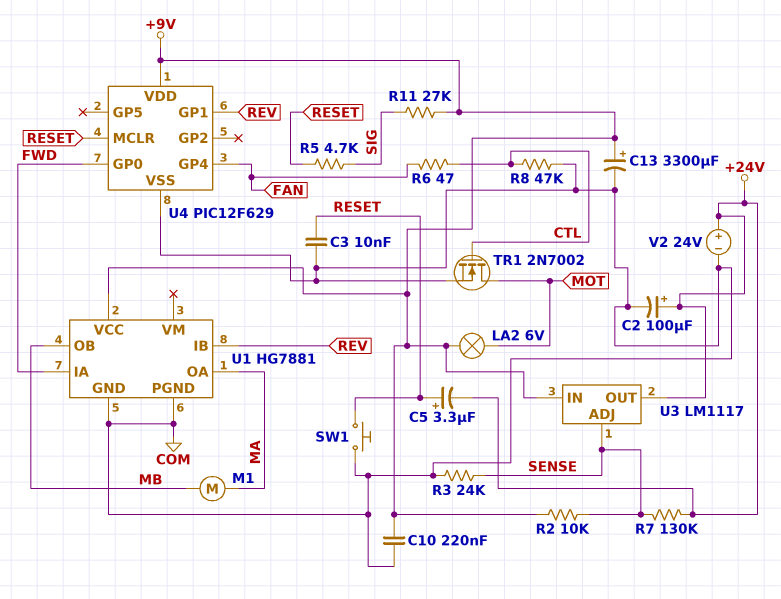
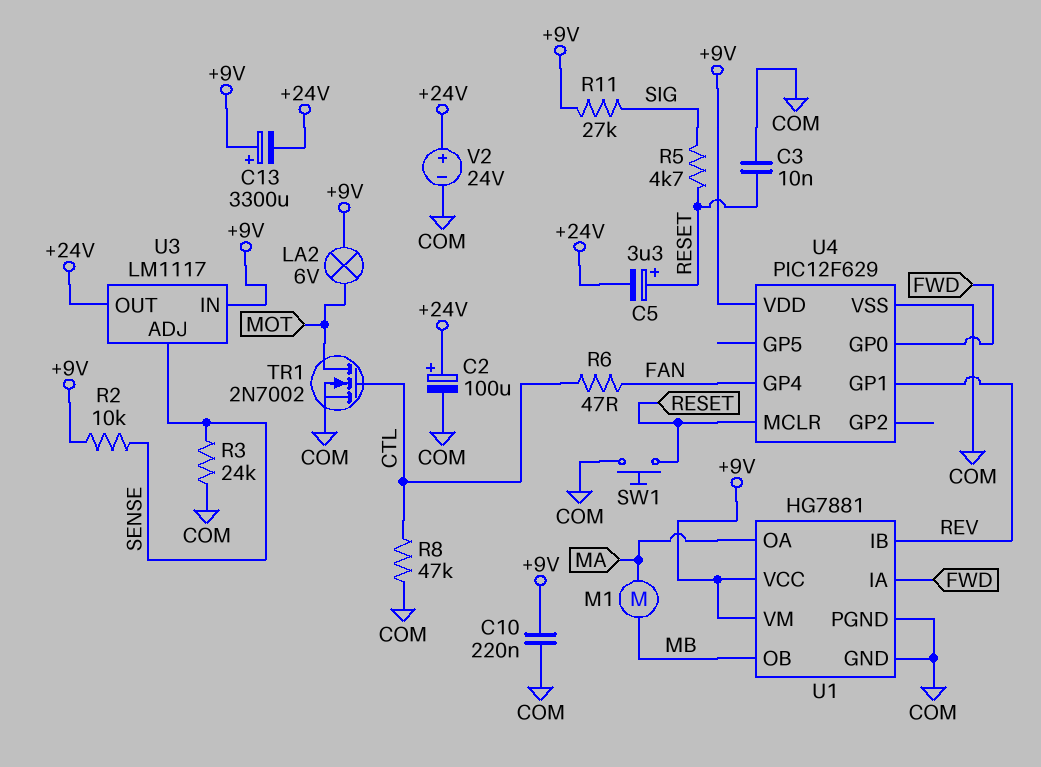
C13: 3300uF (plus +9V, minus COM) -> 3300uF (plus +9V, minus +24V)
R7: 130k (+24V, SENSE) -> none
U1 pin VM: none -> +9V

